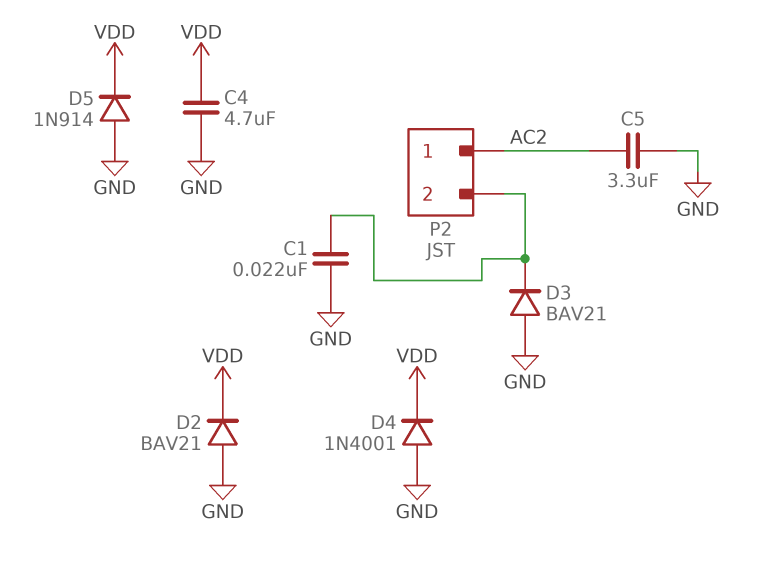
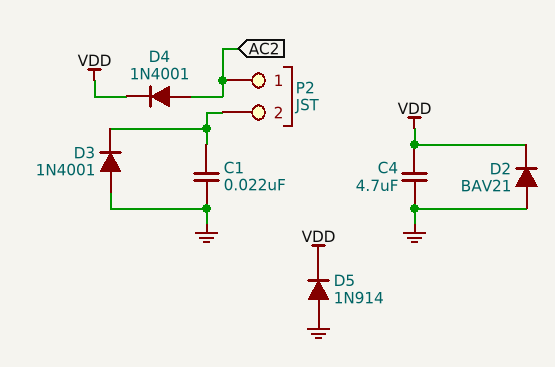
C5: 3.3uF (AC2, GND) -> none
D3: diode BAV21 (A GND, K P2/2) -> diode 1N4001 (A GND, K P2/2)
D4: diode 1N4001 (A GND, K VDD) -> diode 1N4001 (A AC2, K VDD)

